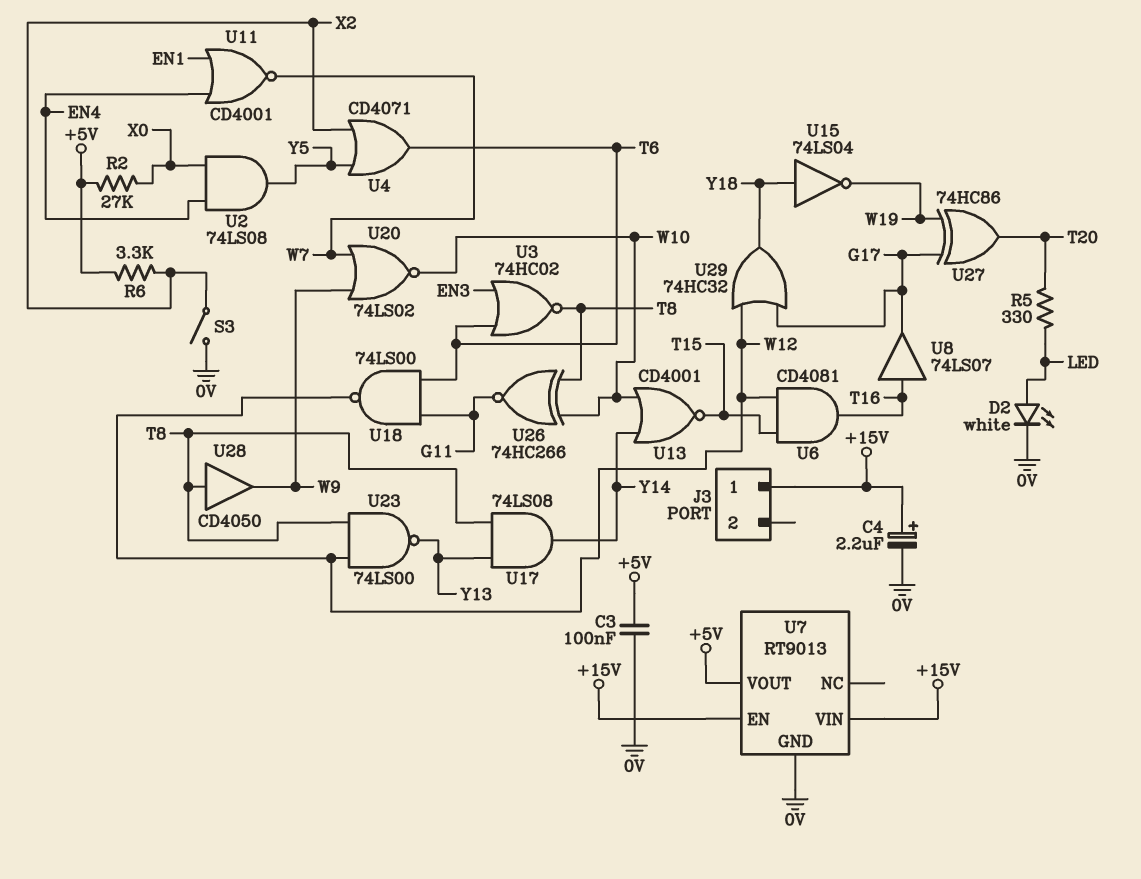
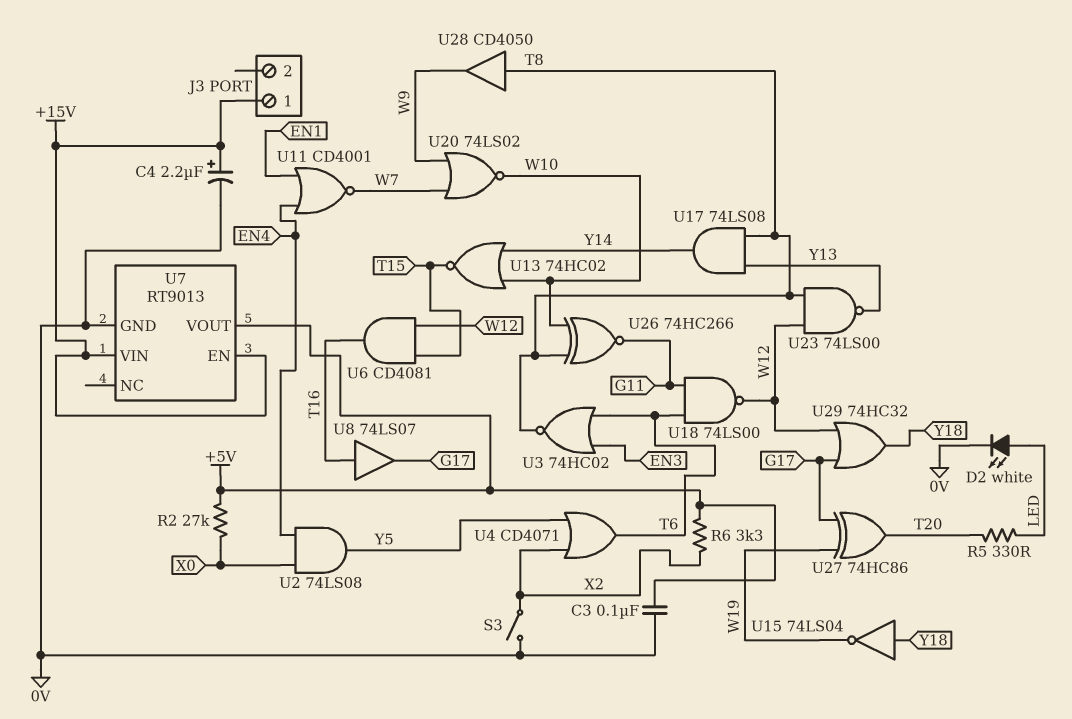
U13: NOR CD4001 (in W10, in Y14, out T15) -> NOR 74HC02 (in W10, in Y14, out T15)

